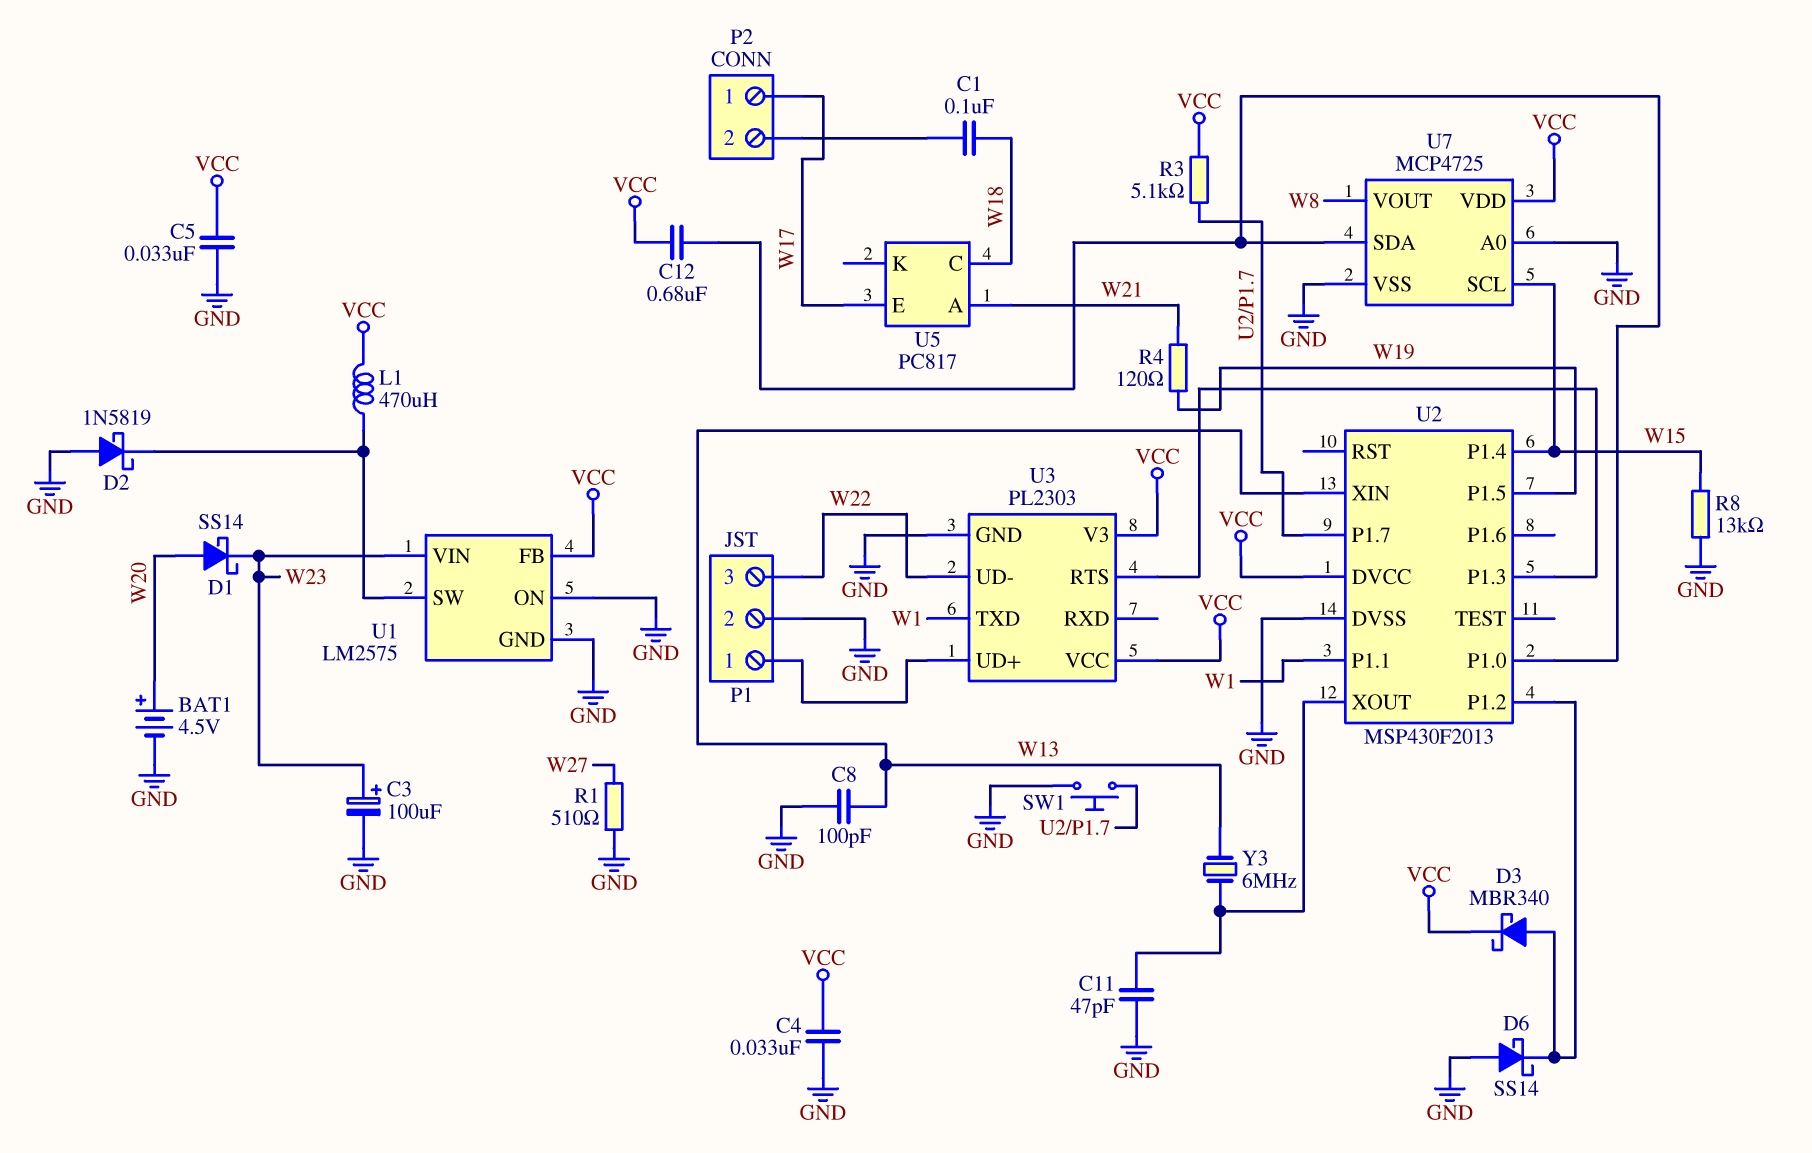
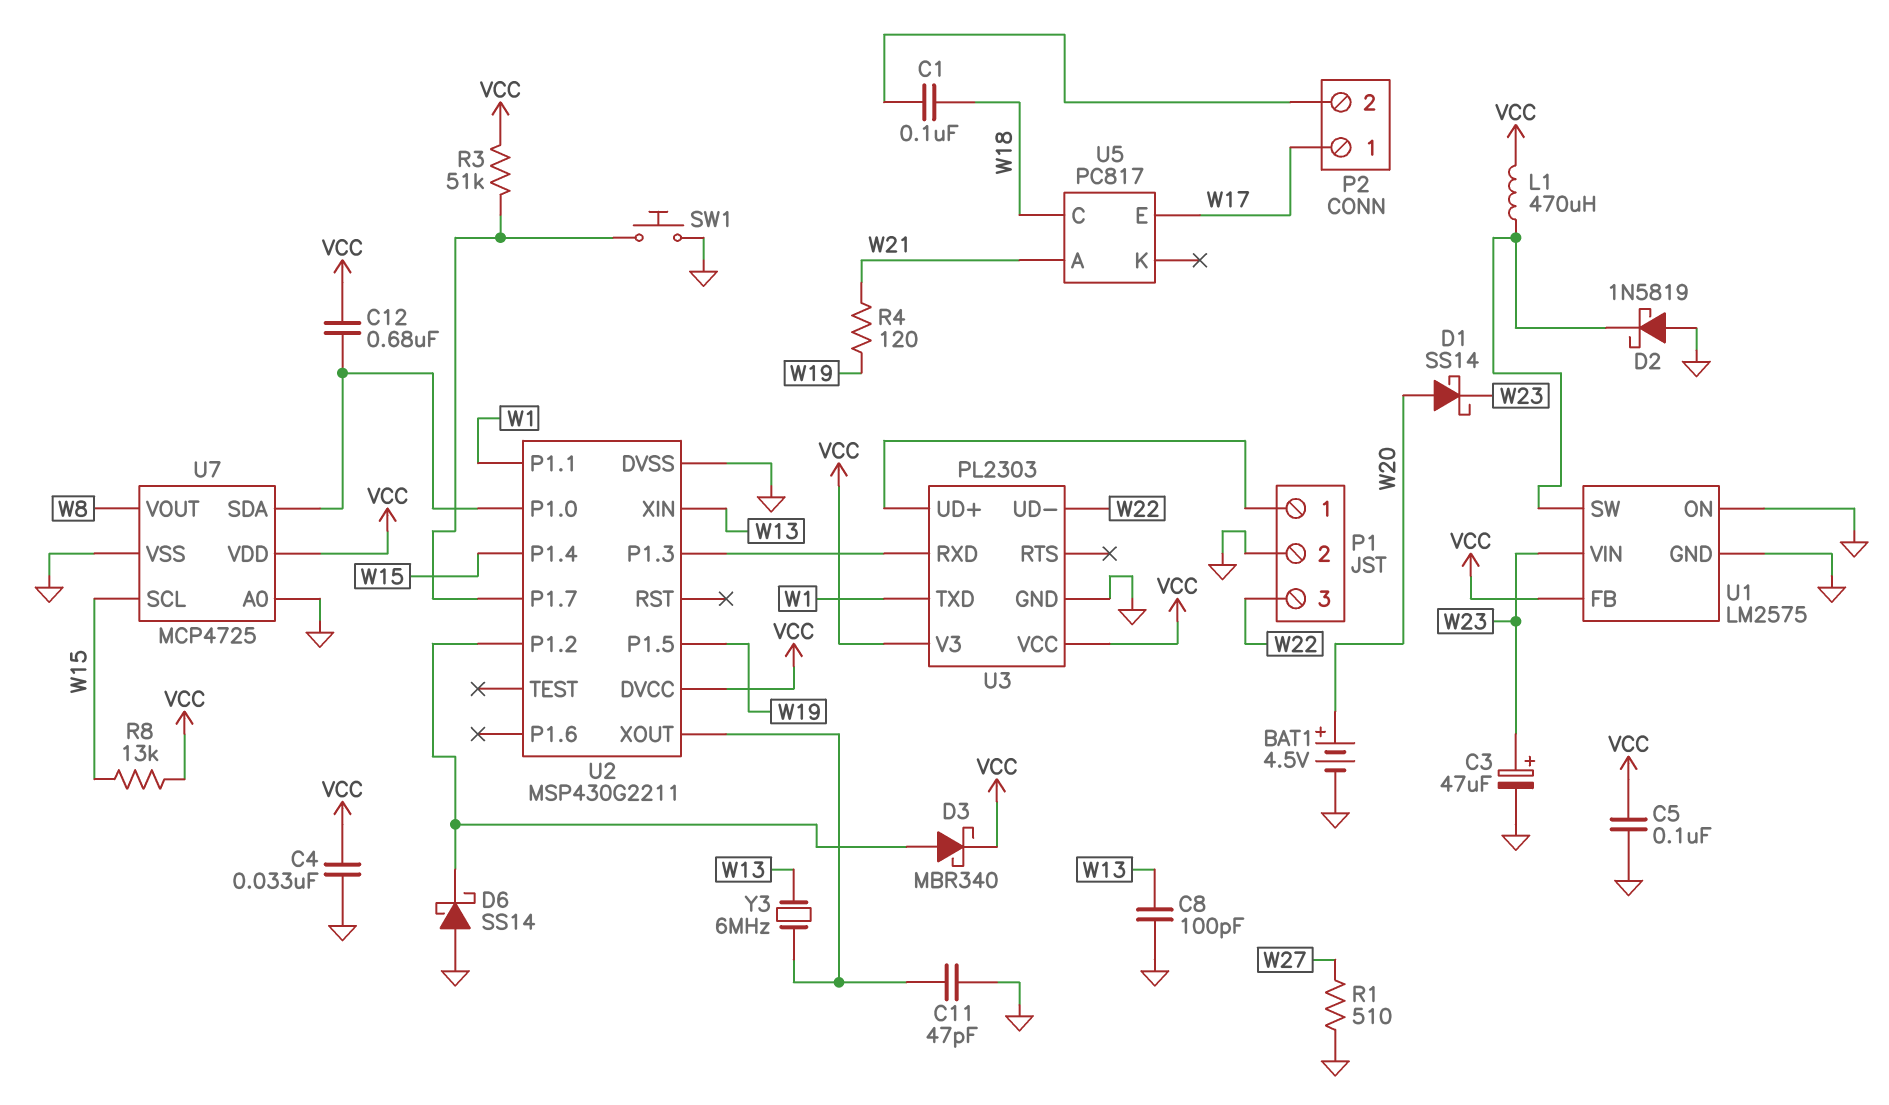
C3: 100uF (plus W23, minus GND) -> 47uF (plus W23, minus GND)
C5: 33nF (GND, VCC) -> 100nF (GND, VCC)
R3: 5.1k (U2/P1.7, VCC) -> 51k (U2/P1.7, VCC)
R8: 13k (GND, W15) -> 13k (VCC, W15)
U2: MSP430F2013 -> MSP430G2211
U3 pin RTS: U2/P1.3 -> none
U3 pin RXD: none -> U2/P1.3

